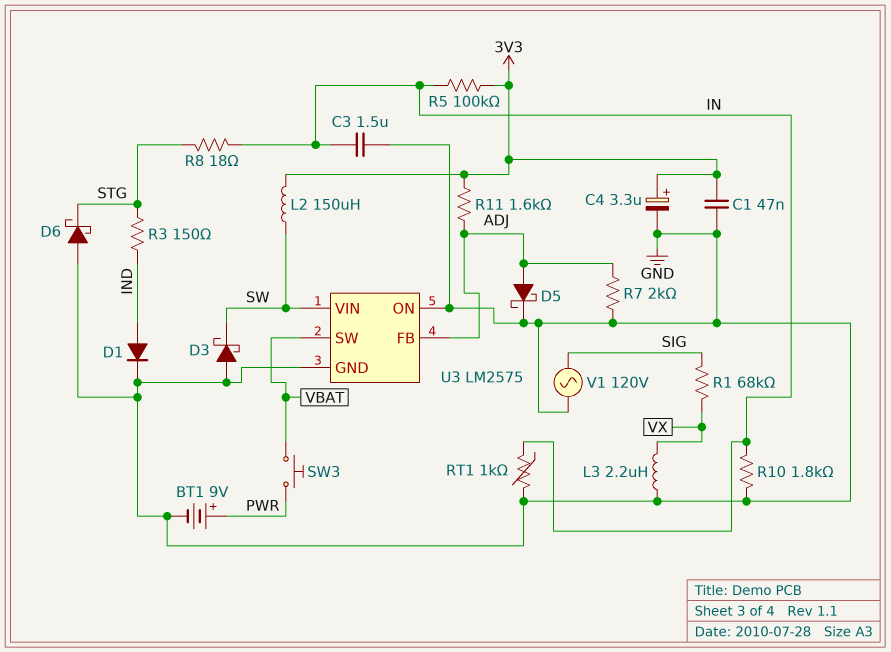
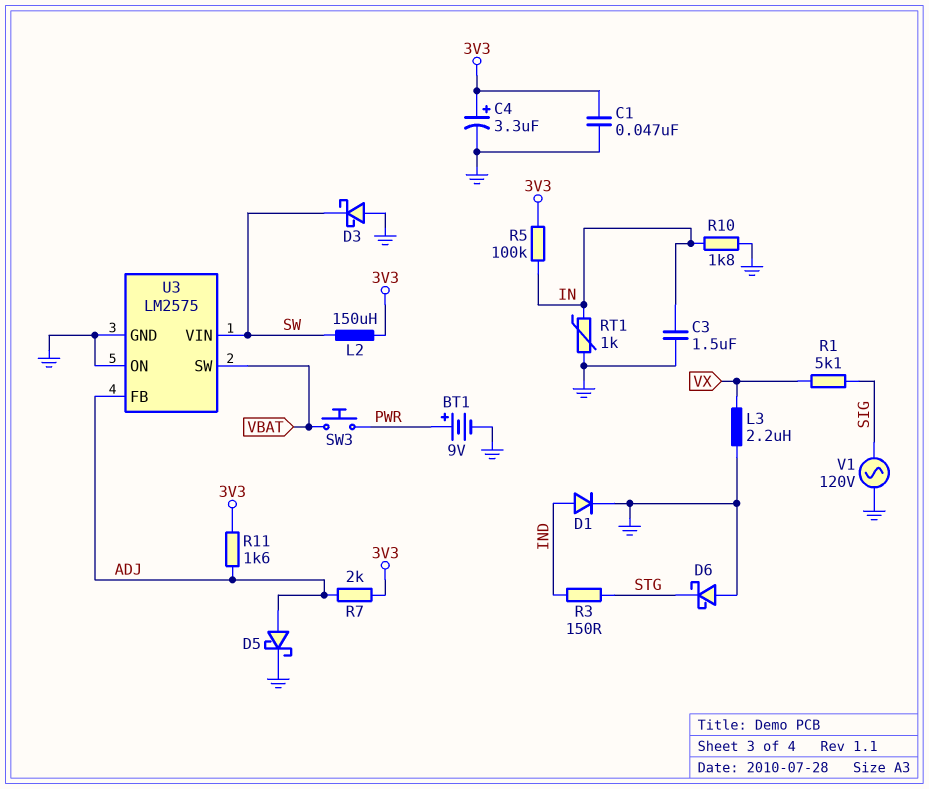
R1: 68k (SIG, VX) -> 5.1k (SIG, VX)
R7: 2k (ADJ, GND) -> 2k (3V3, ADJ)
R8: 18 (IN, STG) -> none

